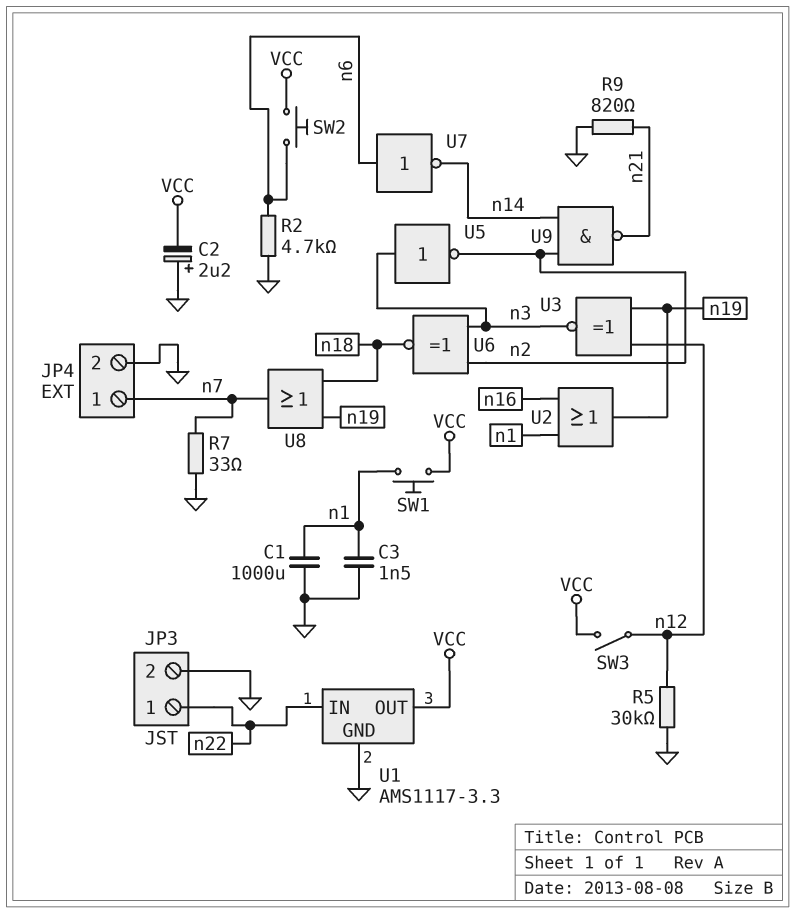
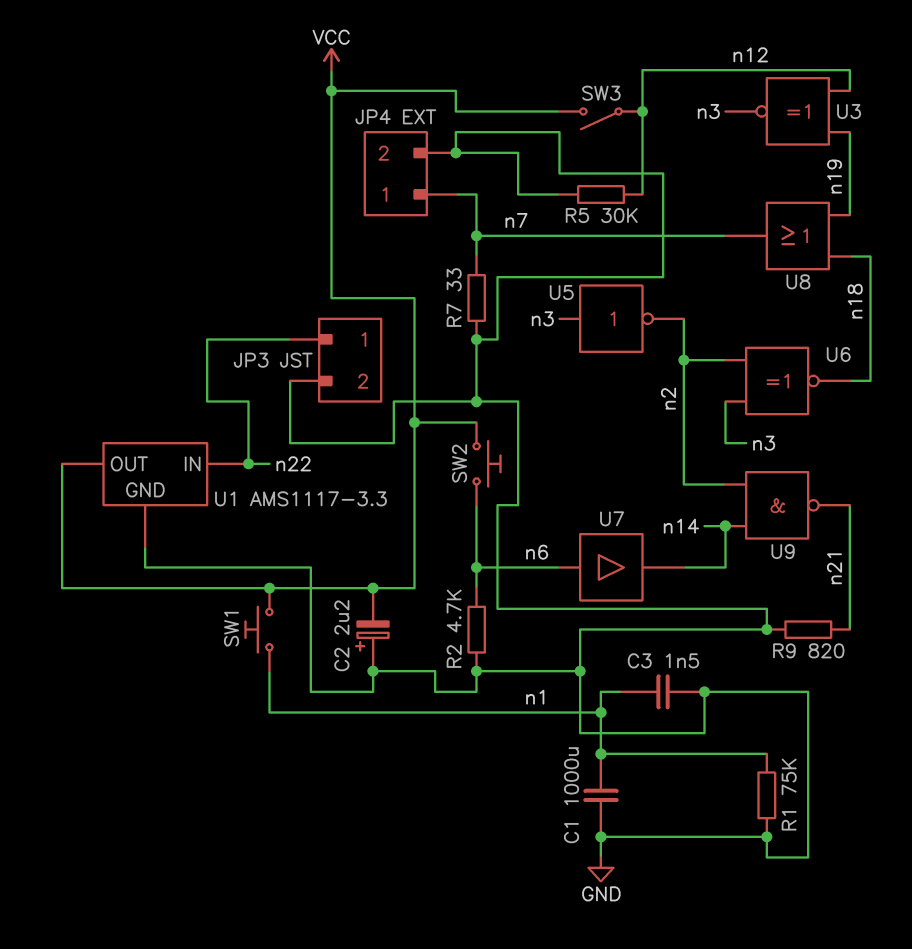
R1: none -> 75k (GND, n1)
U2: OR (in n1, in n16, out n19) -> none
U7: NOT (in n6, out n14) -> buffer (in n6, out n14)

